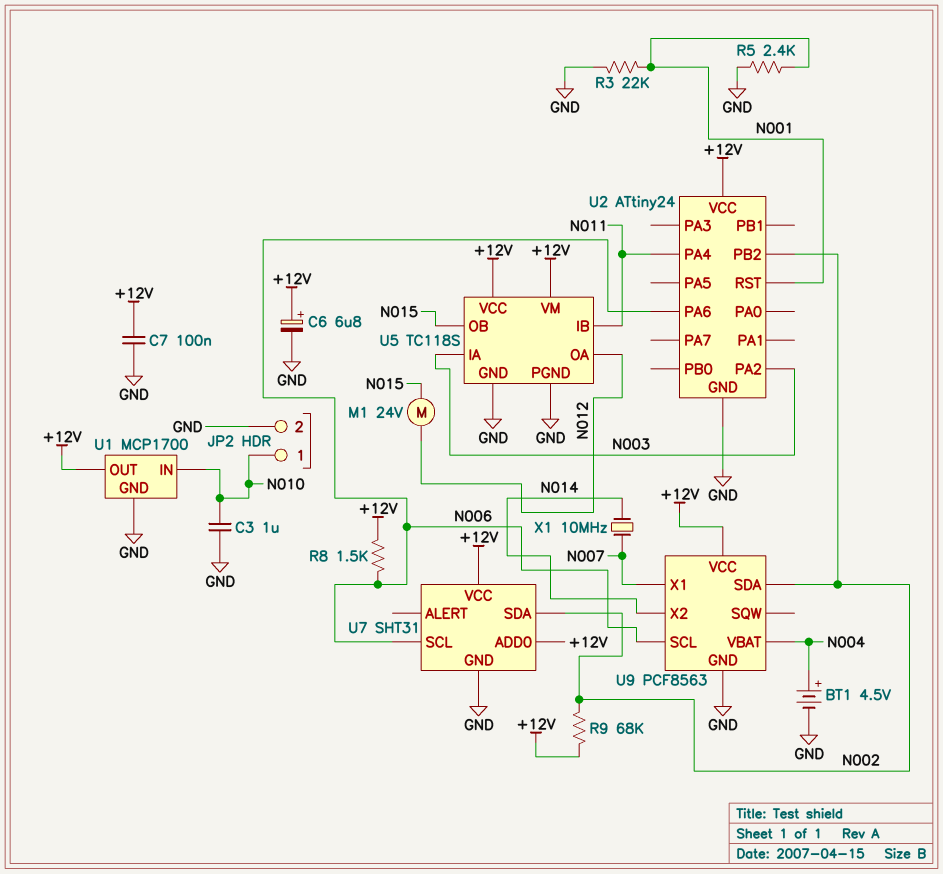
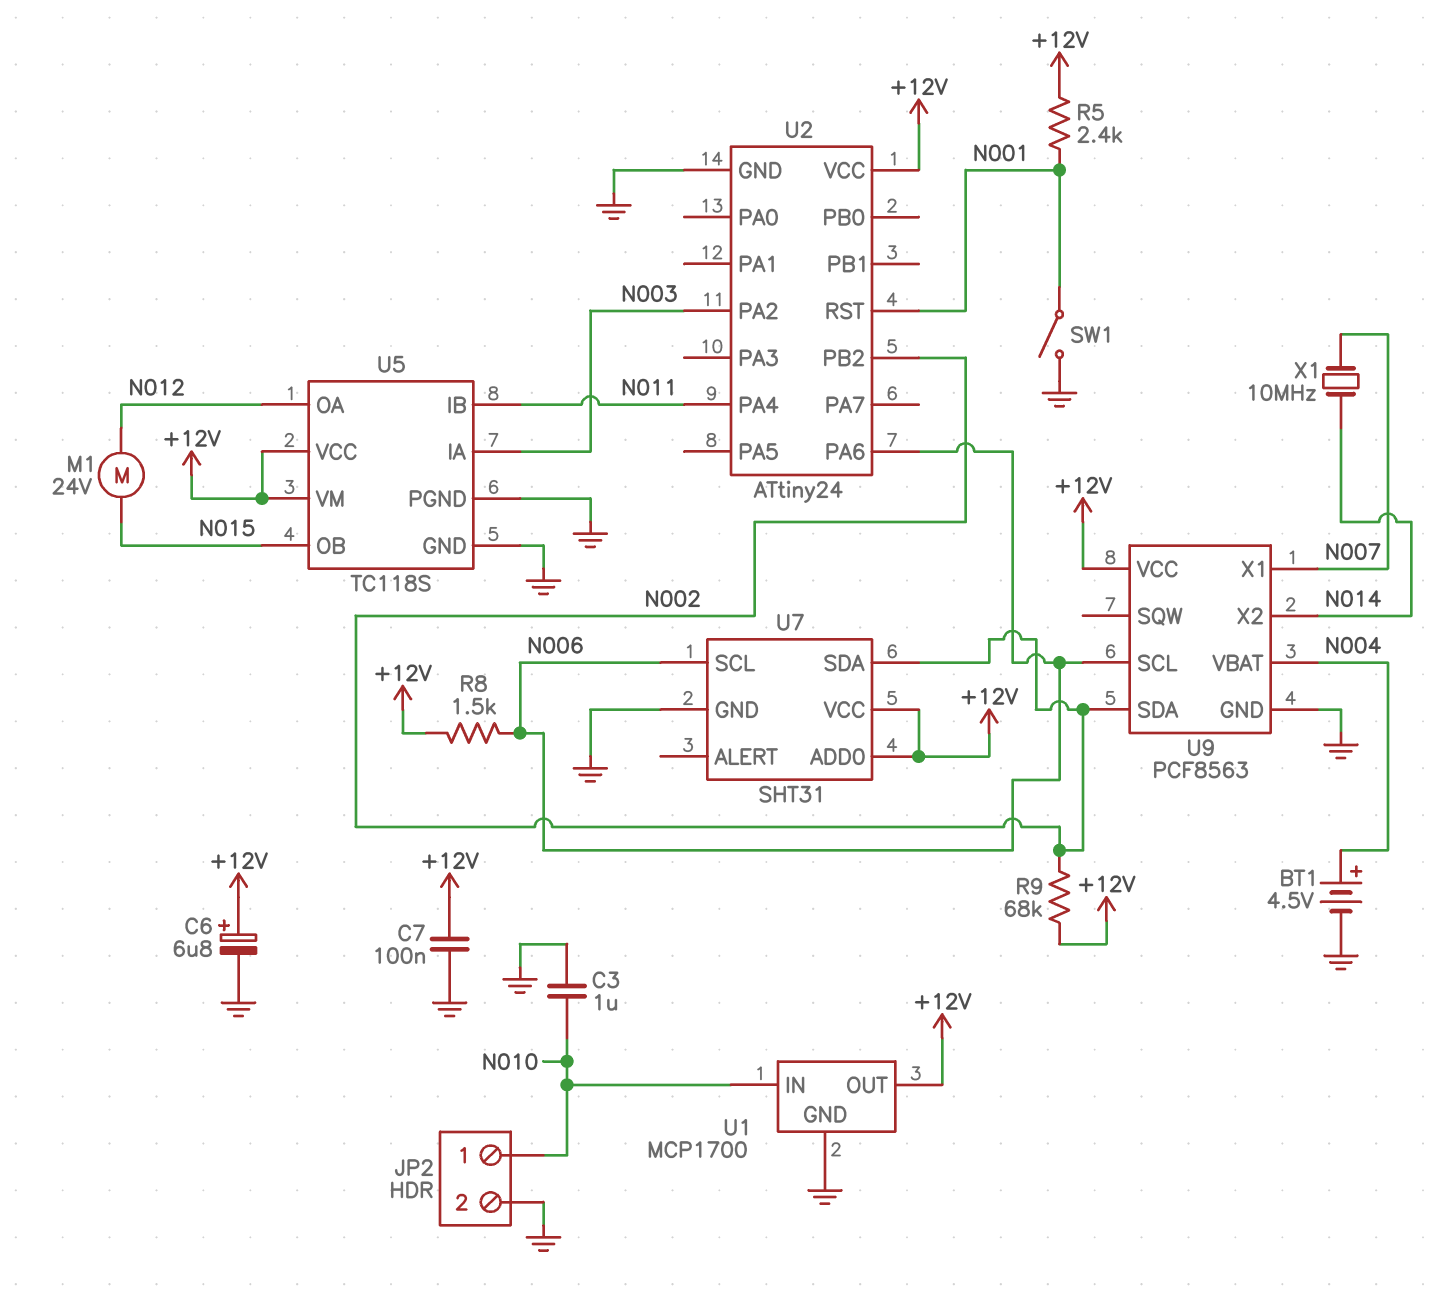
R3: 22k (GND, N001) -> none
R5: 2.4k (GND, N001) -> 2.4k (+12V, N001)
SW1: none -> switch (GND, N001)

